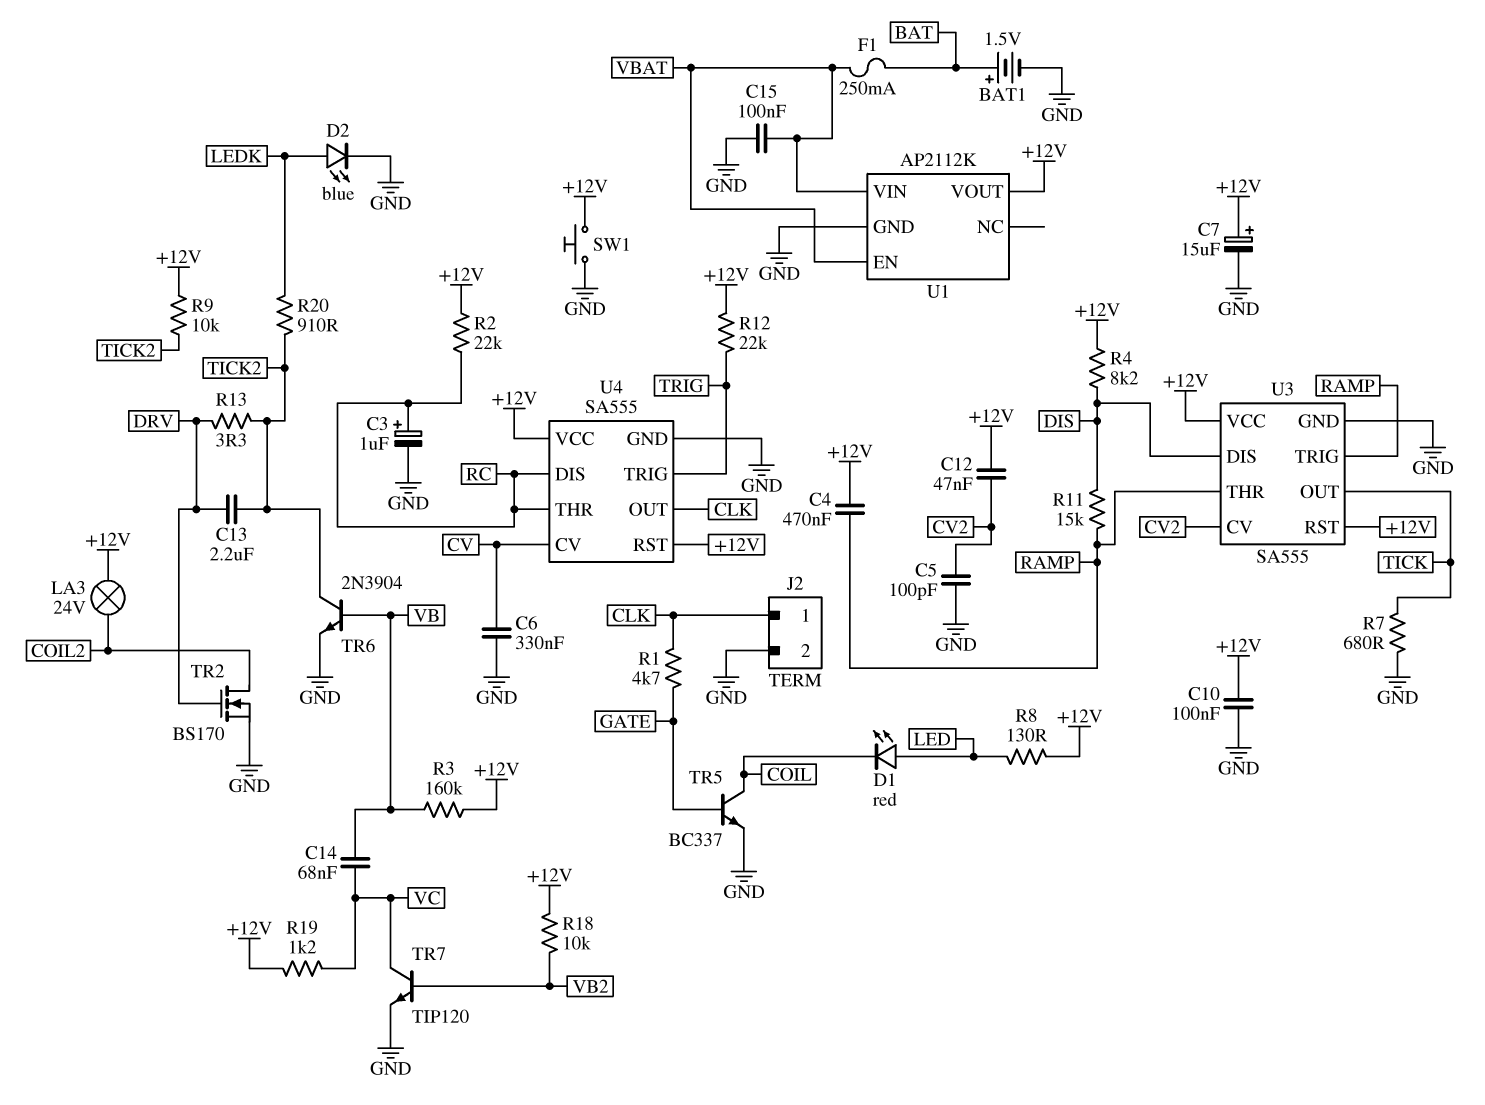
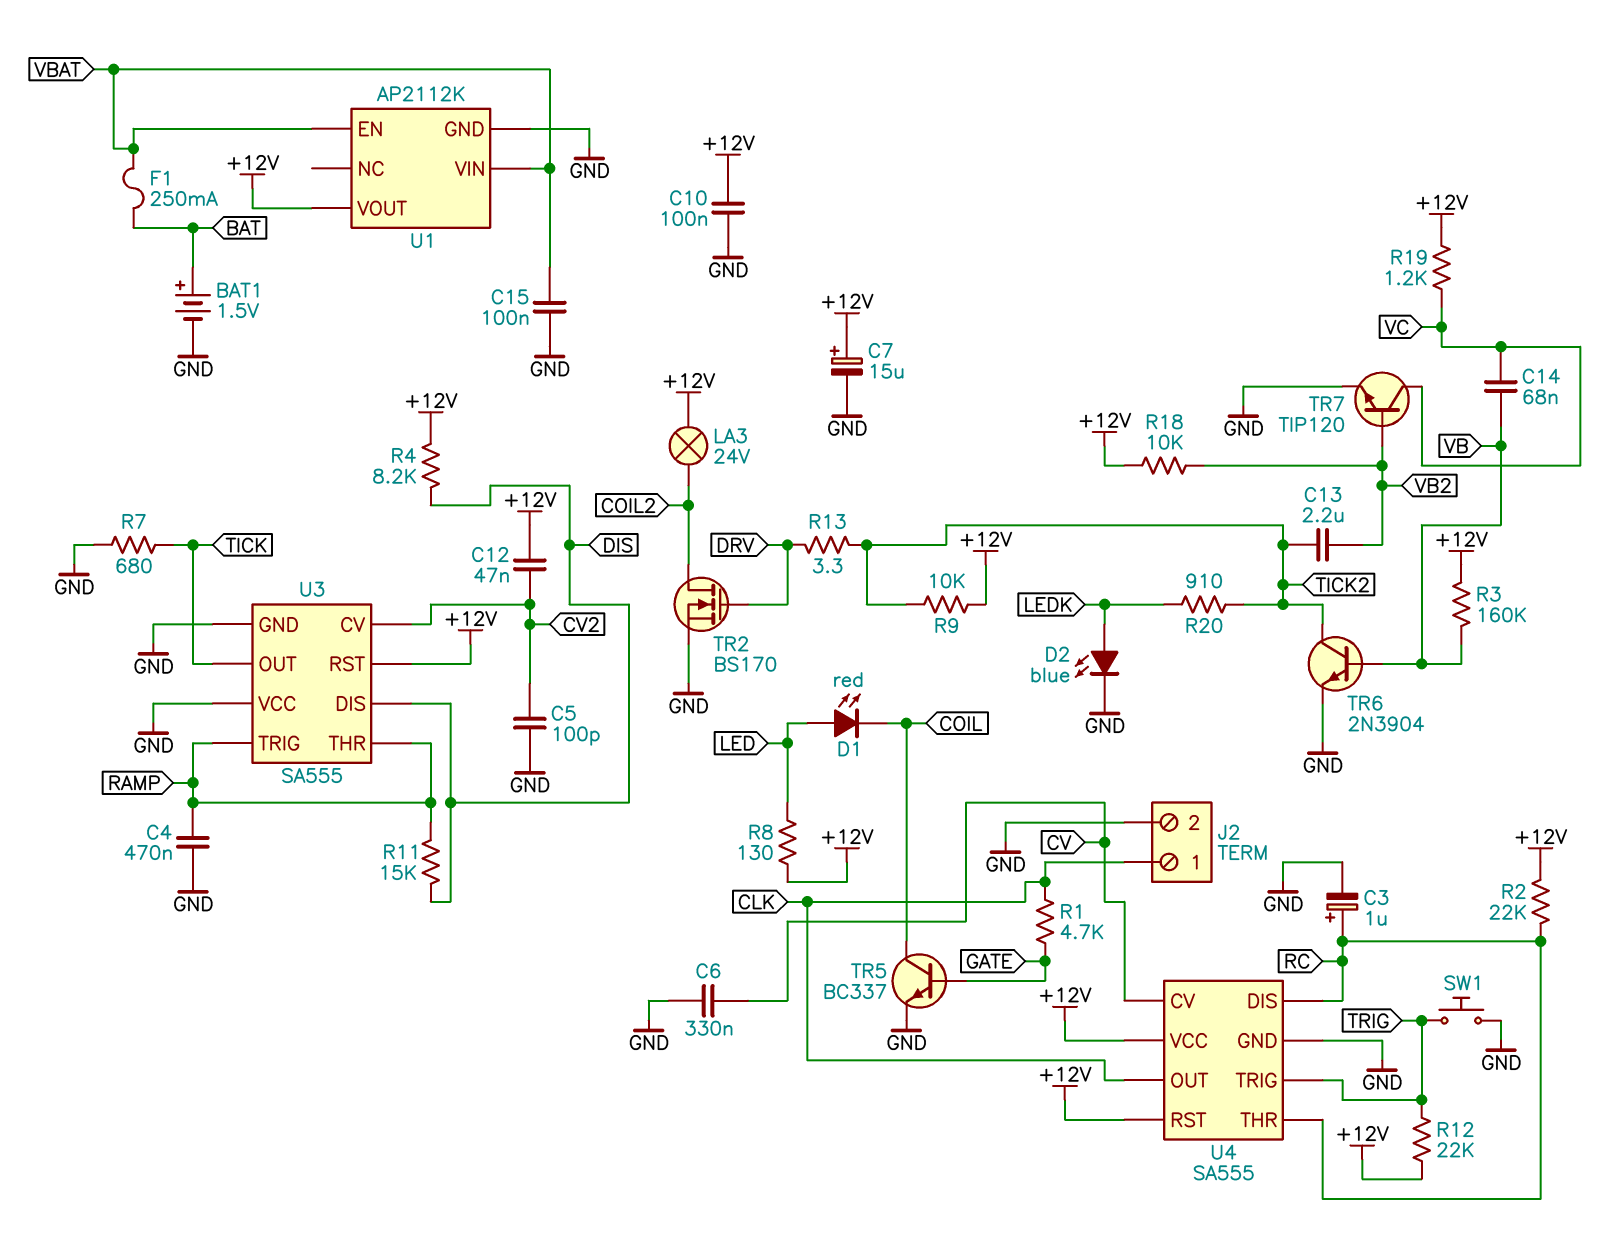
C4: 470nF (+12V, RAMP) -> 470nF (GND, RAMP)
C13: 2.2uF (DRV, TICK2) -> 2.2uF (TICK2, VB2)
SW1: button (+12V, GND) -> button (GND, TRIG)
U3 pin VCC: +12V -> GND

